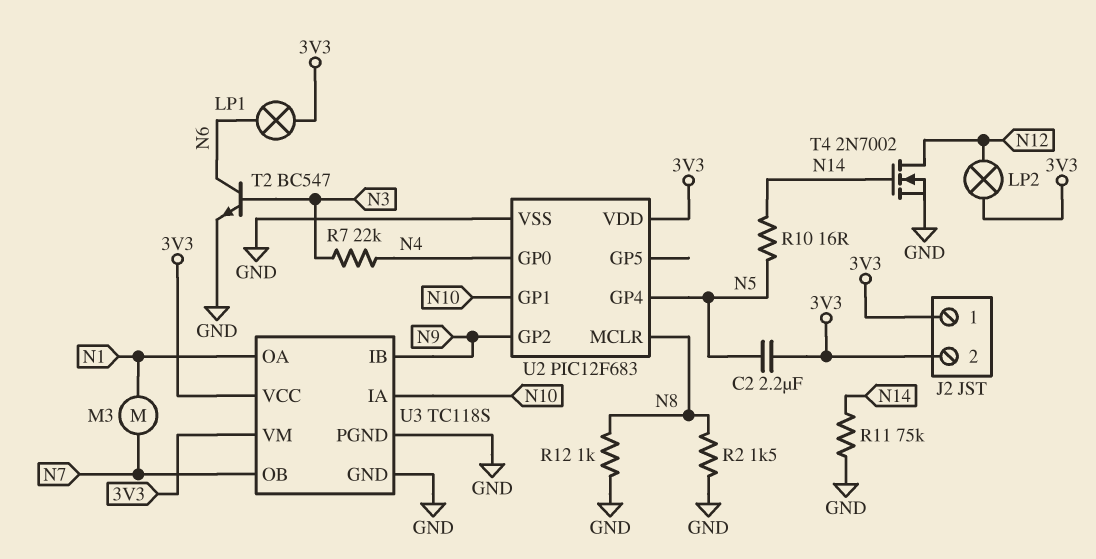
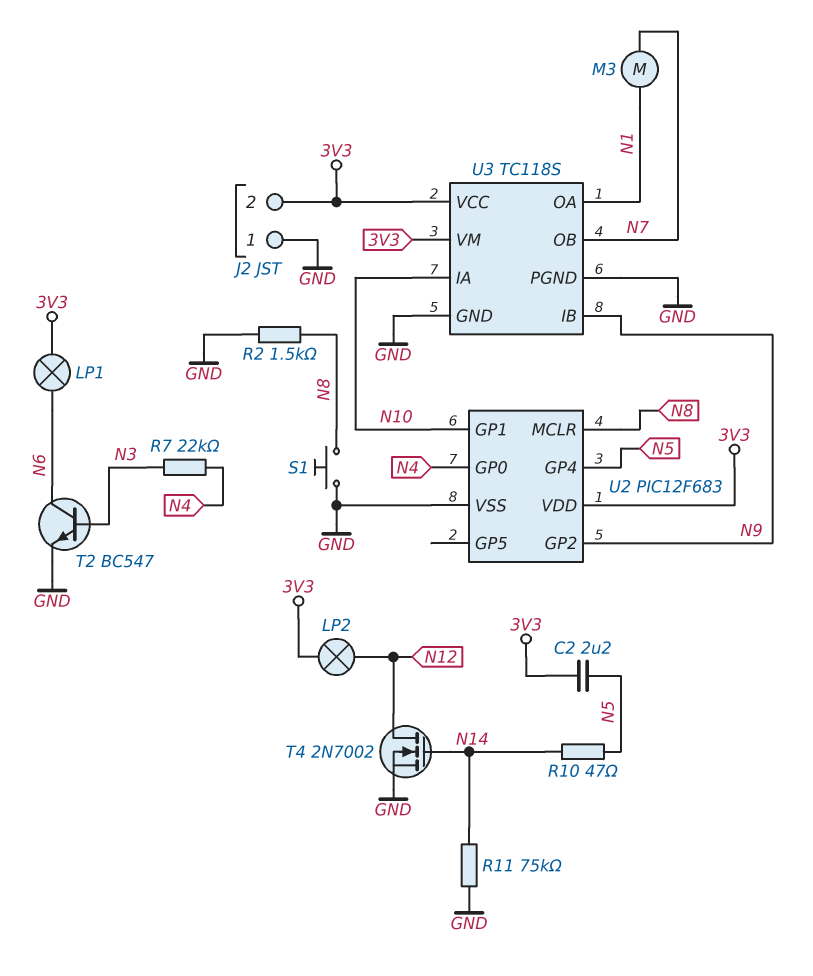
J2 pin 1: 3V3 -> GND
R10: 16 (N5, N14) -> 47 (N5, N14)
R12: 1k (GND, N8) -> none
S1: none -> button (GND, N8)

